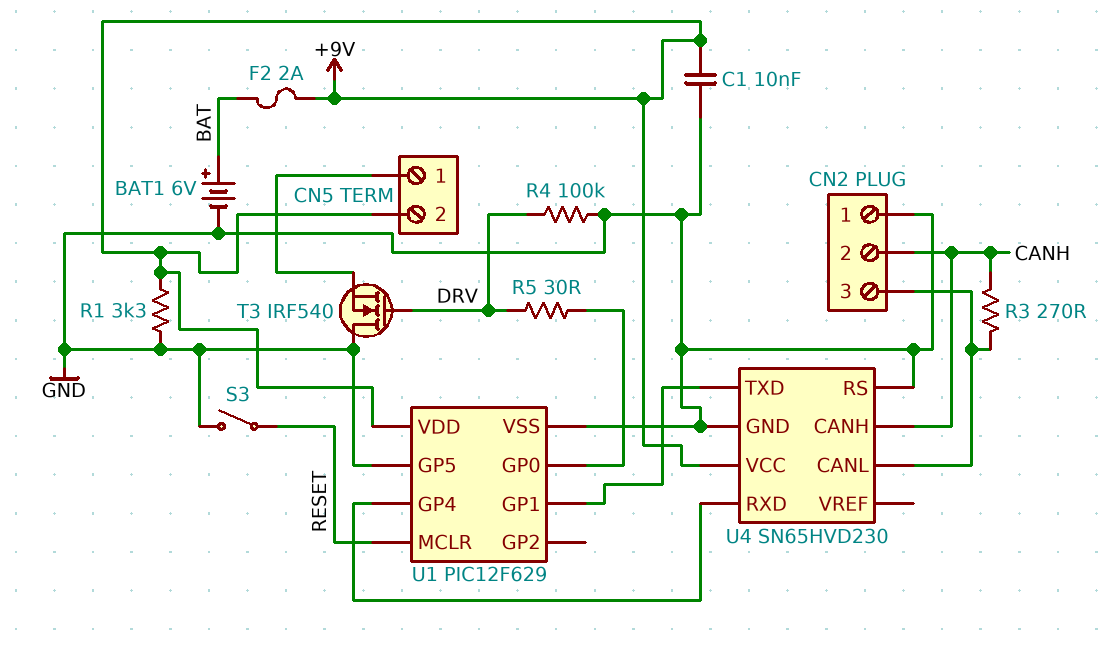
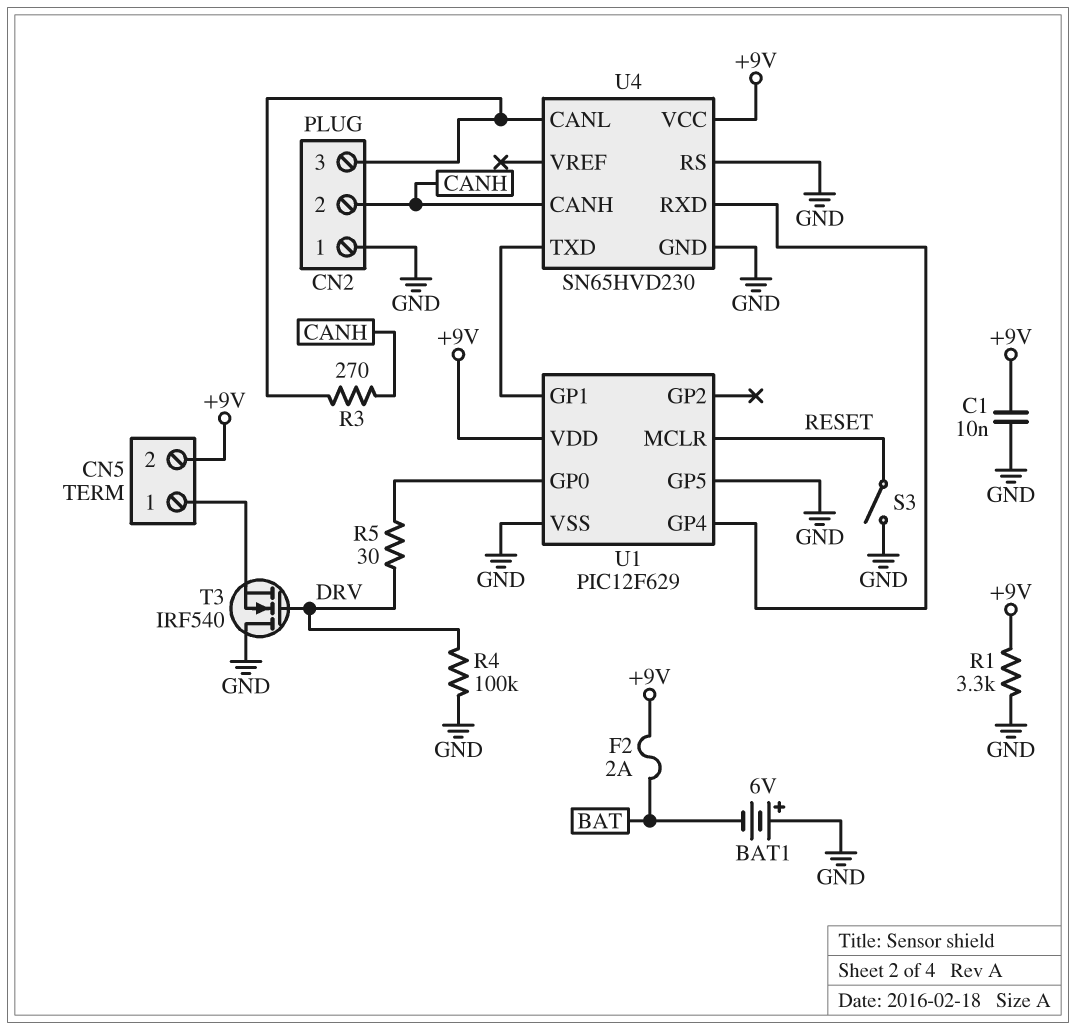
BAT1: 6V (plus BAT, minus GND) -> 6V (plus GND, minus BAT)

